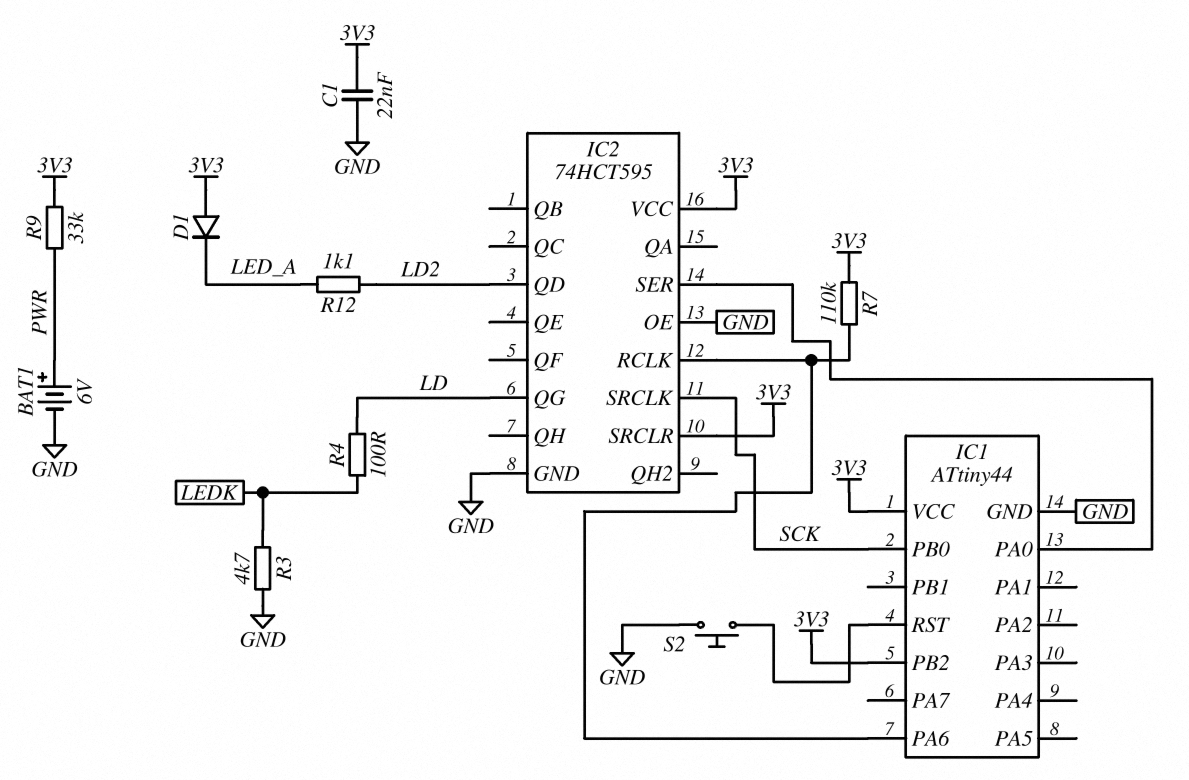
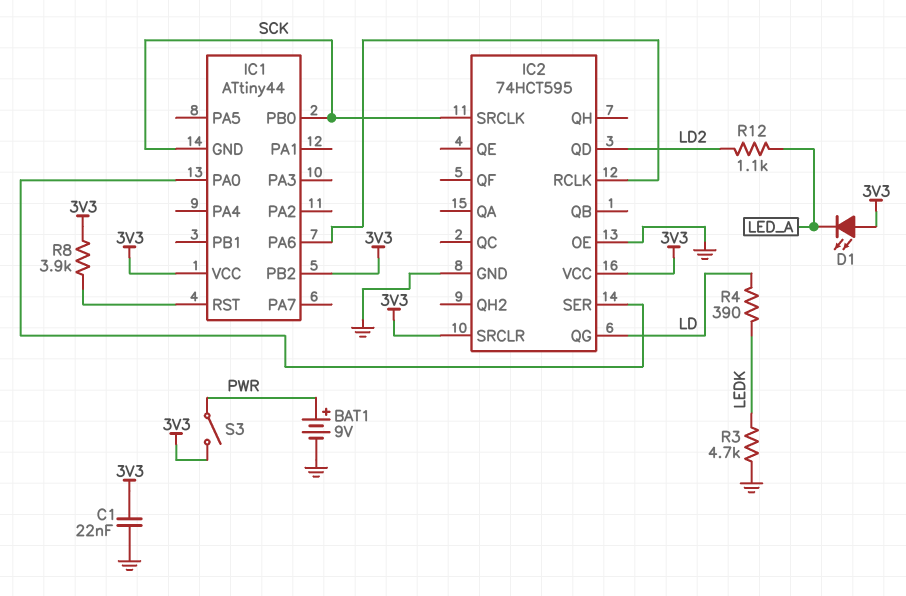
BAT1: 6V (plus PWR, minus GND) -> 9V (plus PWR, minus GND)
D1: diode (A 3V3, K LED_A) -> LED (A 3V3, K LED_A)
IC1 pin GND: GND -> SCK
R4: 100 (LD, LEDK) -> 390 (LD, LEDK)
R7: 110k (3V3, IC1/PA6) -> none
R8: none -> 3.9k (3V3, IC1/RST)
R9: 33k (3V3, PWR) -> none
S2: button (GND, IC1/RST) -> none
S3: none -> switch (3V3, PWR)

